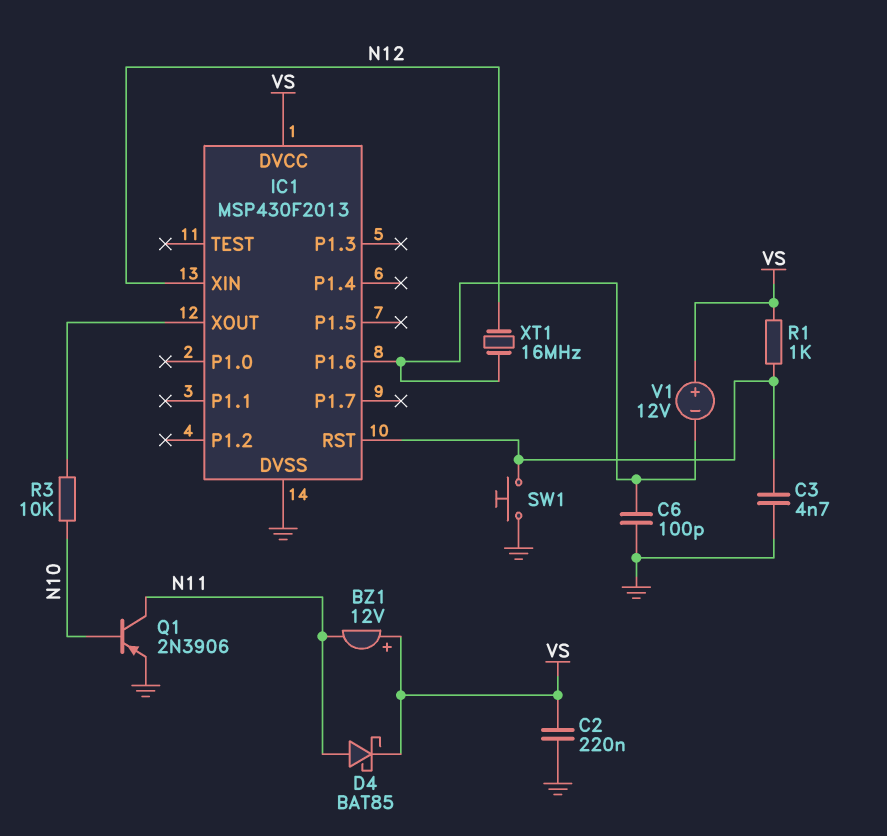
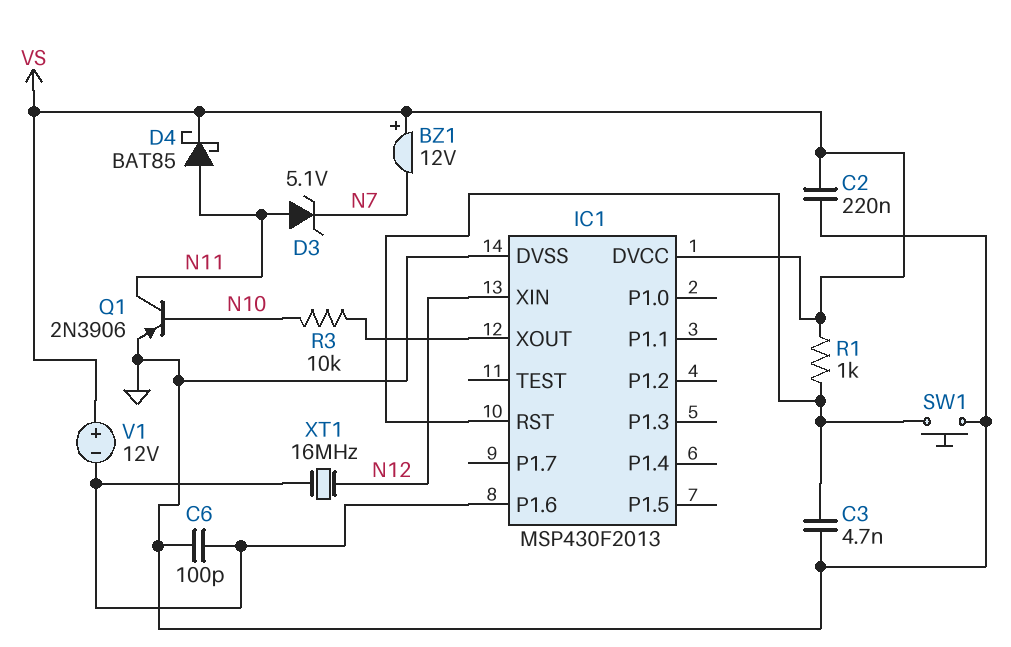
BZ1: buzzer 12V (plus VS, minus N11) -> buzzer 12V (plus VS, minus N7)
D3: none -> zener 5.1V (A N11, K N7)

